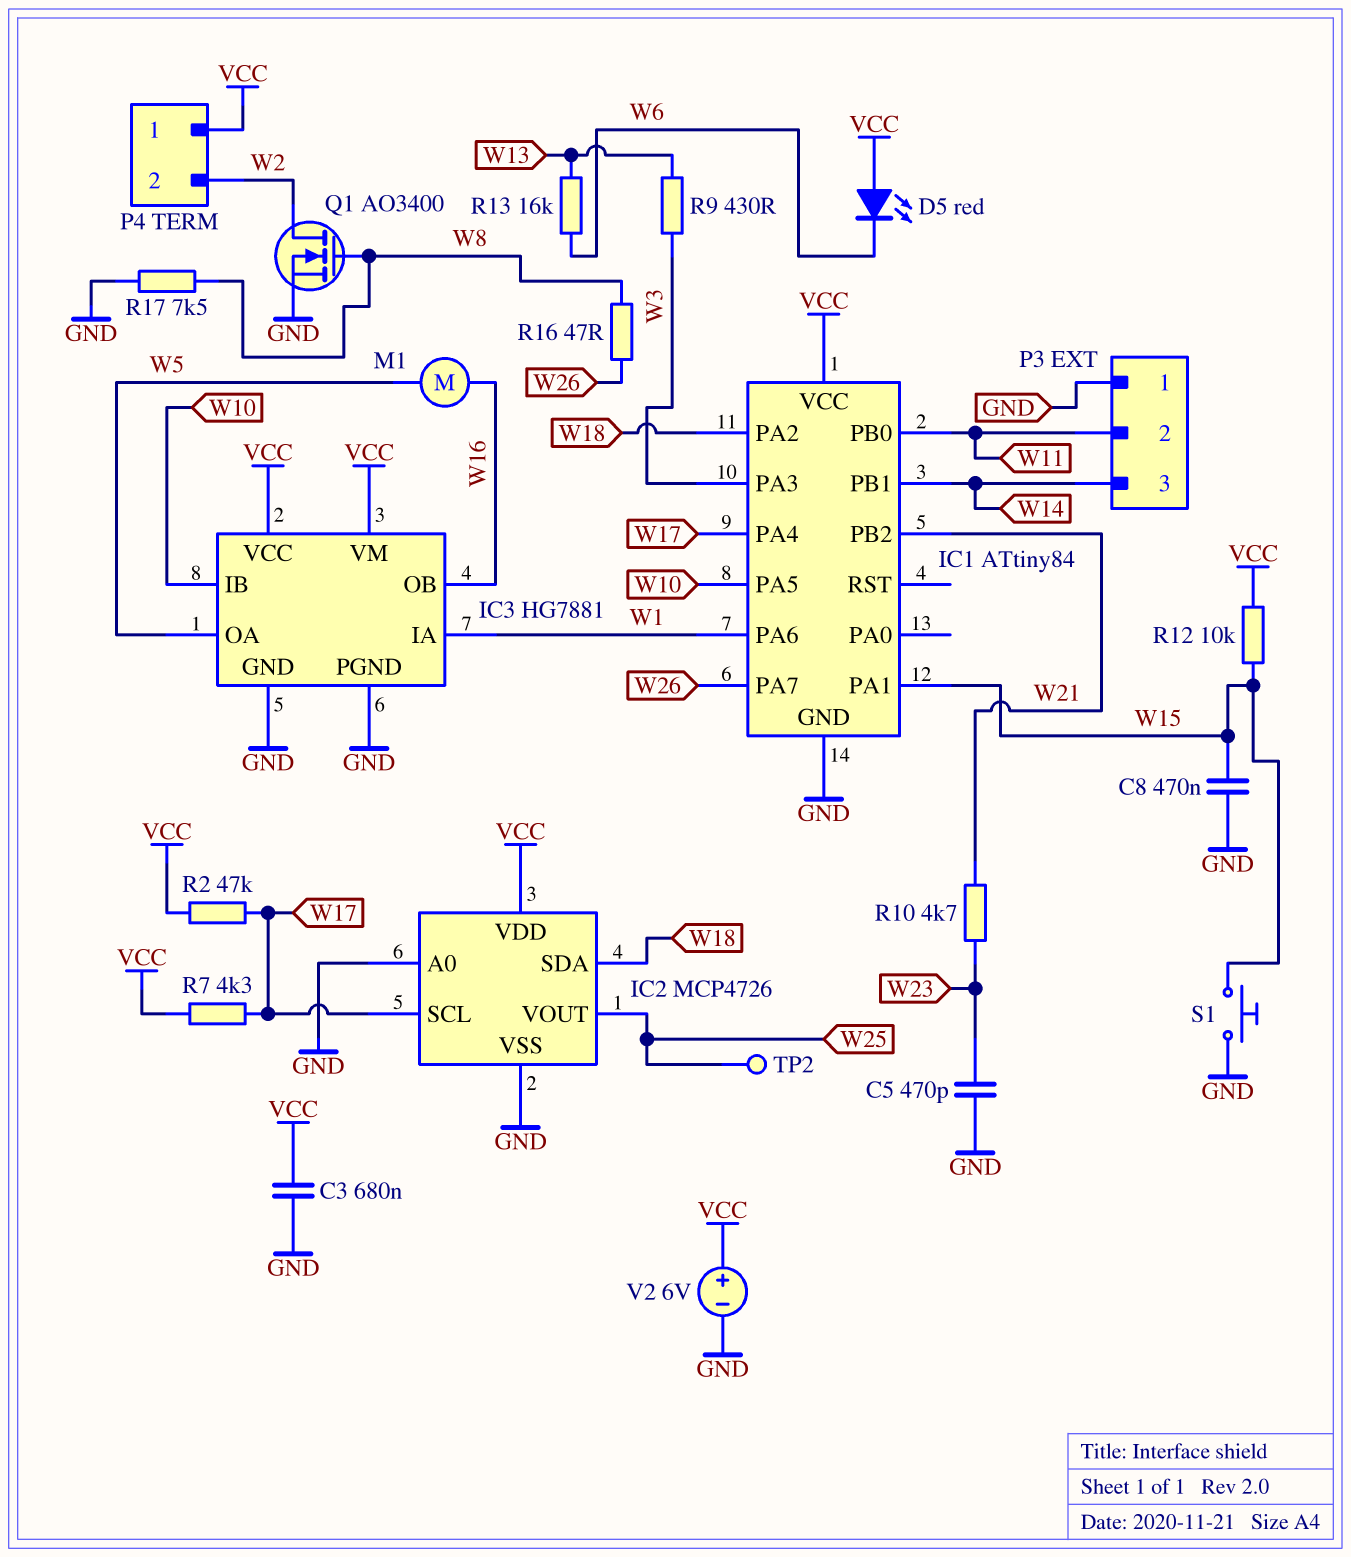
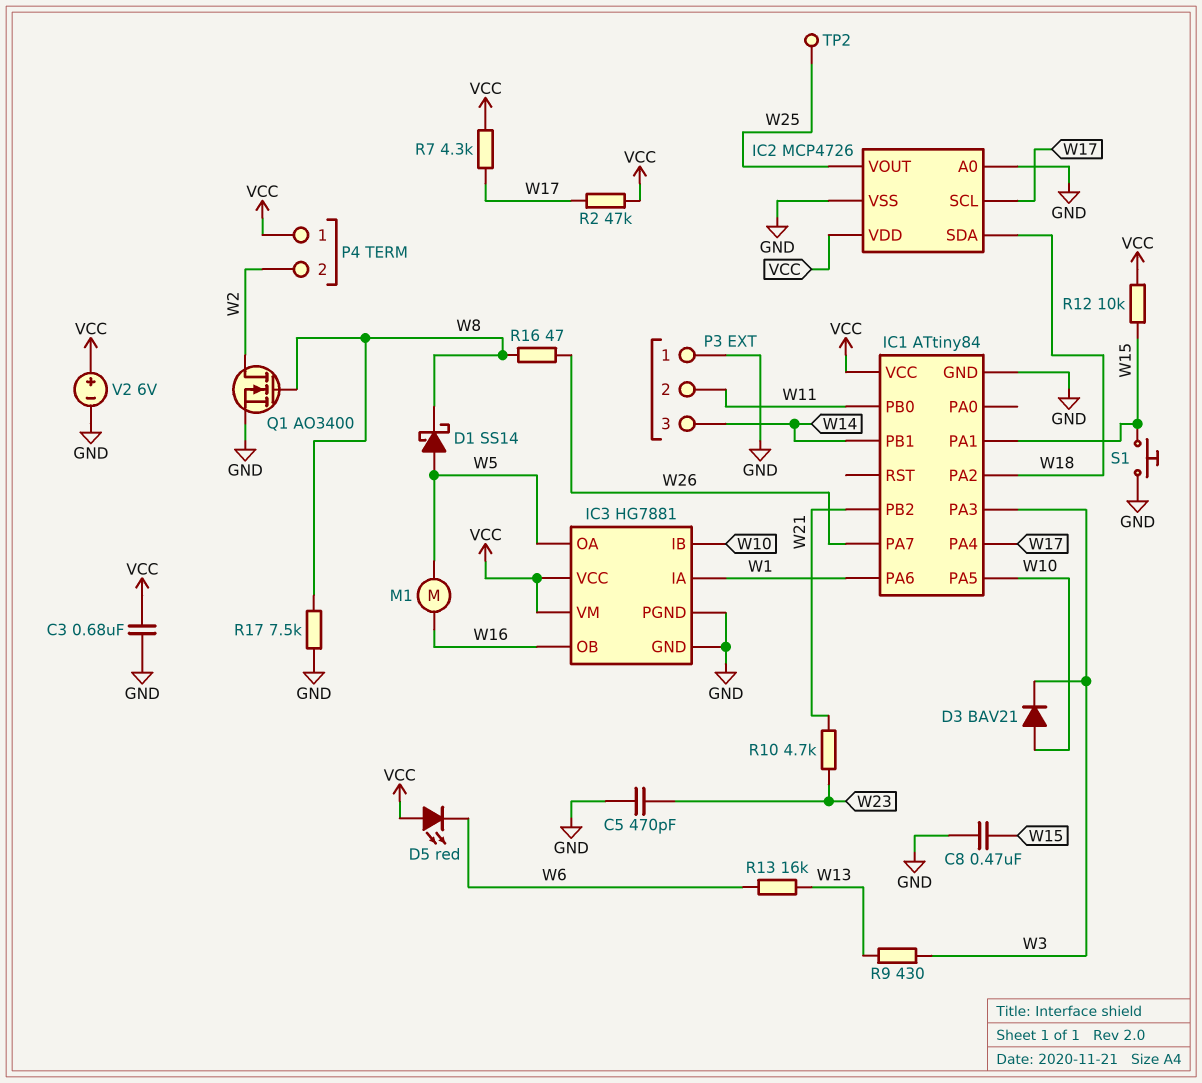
D1: none -> schottky SS14 (A W5, K W8)
D3: none -> diode BAV21 (A W10, K W3)

